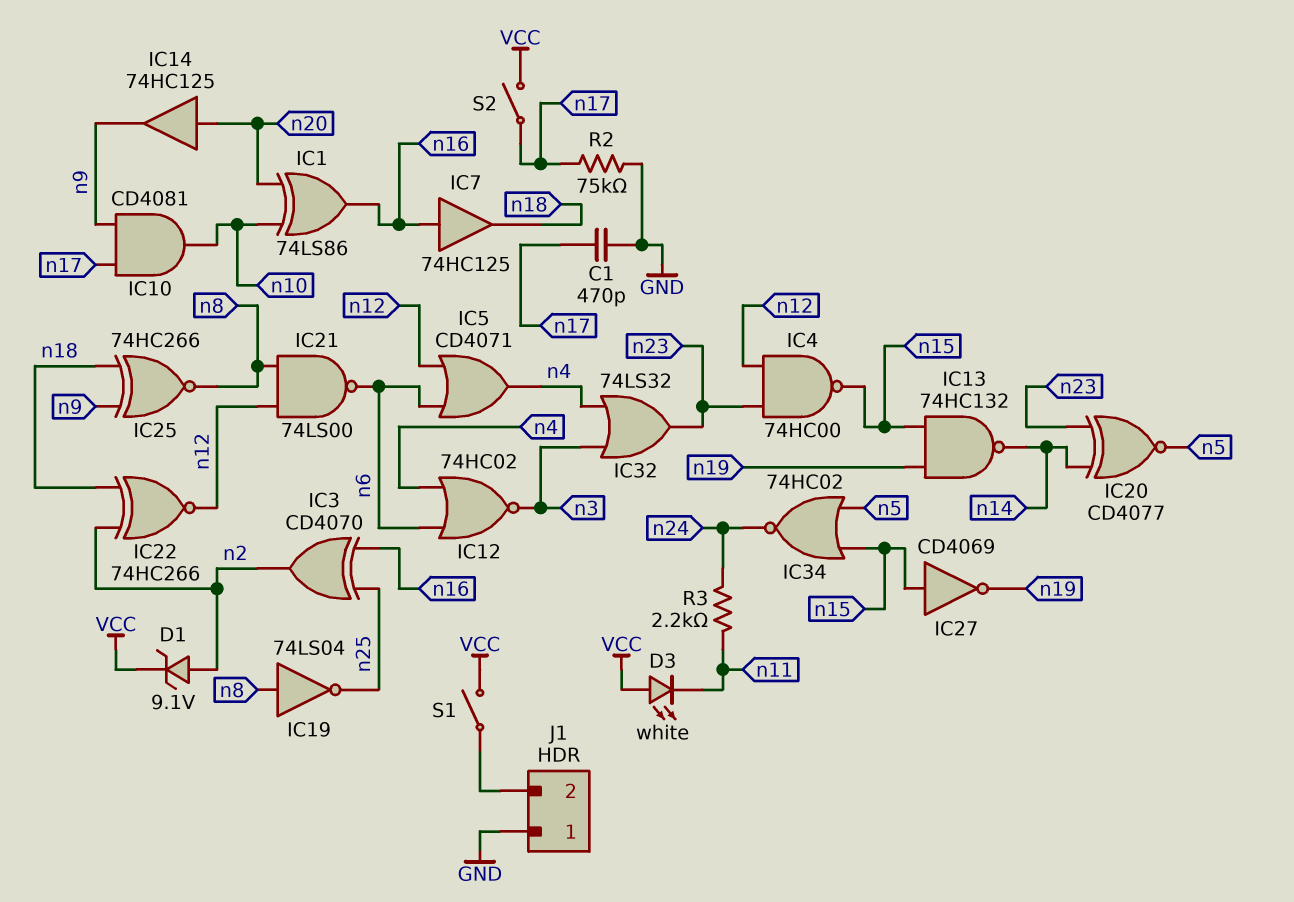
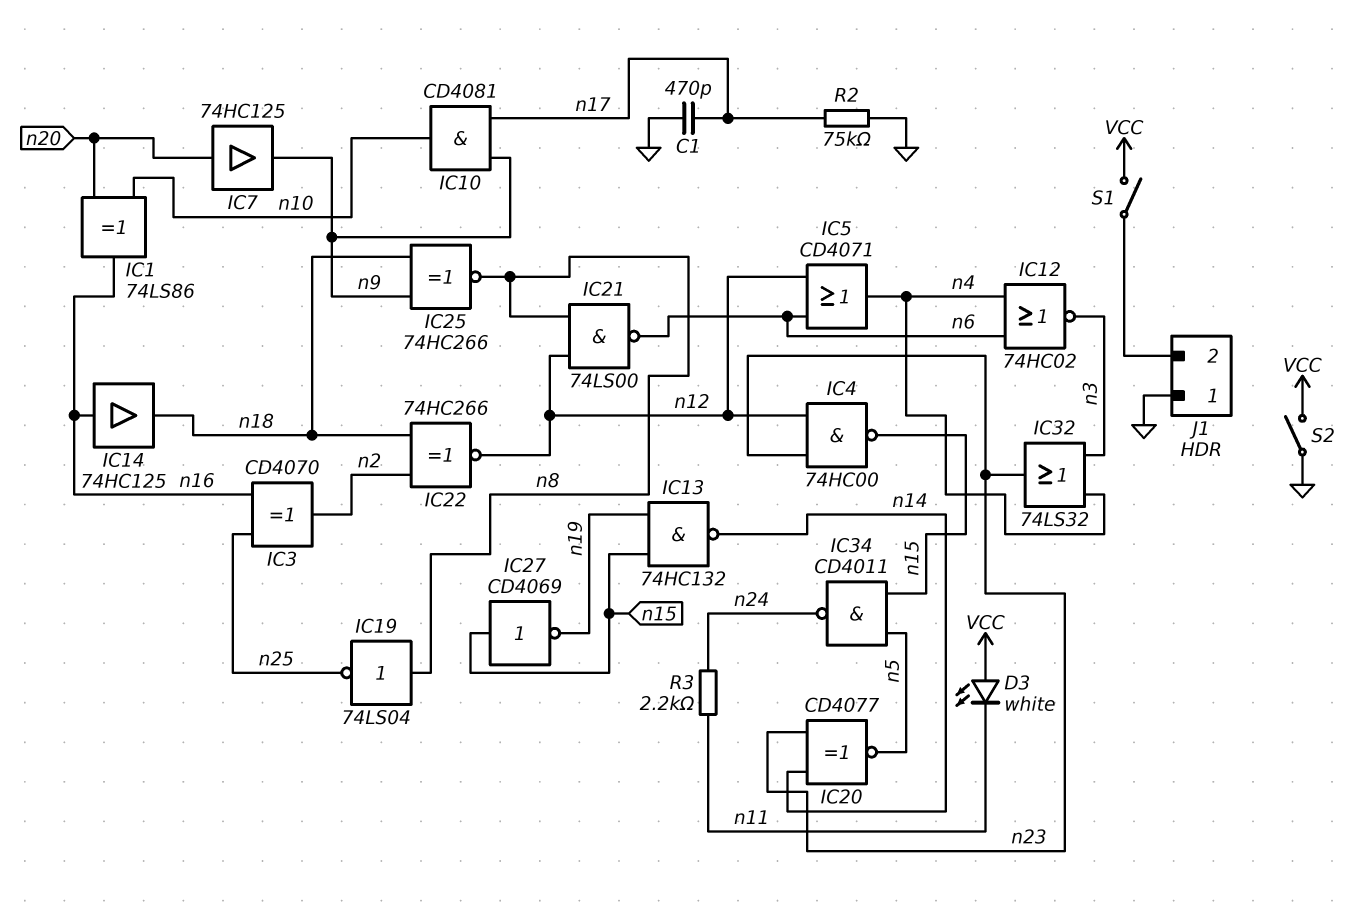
D1: zener 9.1V (A n2, K VCC) -> none
IC7: buffer 74HC125 (in n16, out n18) -> buffer 74HC125 (in n20, out n9)
IC14: buffer 74HC125 (in n20, out n9) -> buffer 74HC125 (in n16, out n18)
IC34: NOR 74HC02 (in n5, in n15, out n24) -> NAND CD4011 (in n5, in n15, out n24)
S2: switch (VCC, n17) -> switch (GND, VCC)

